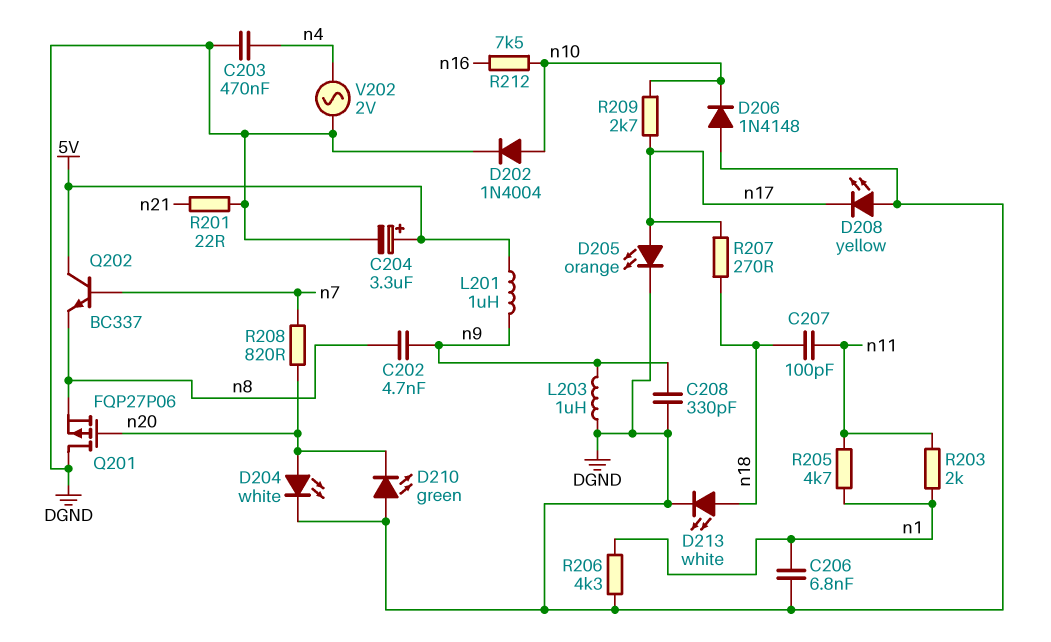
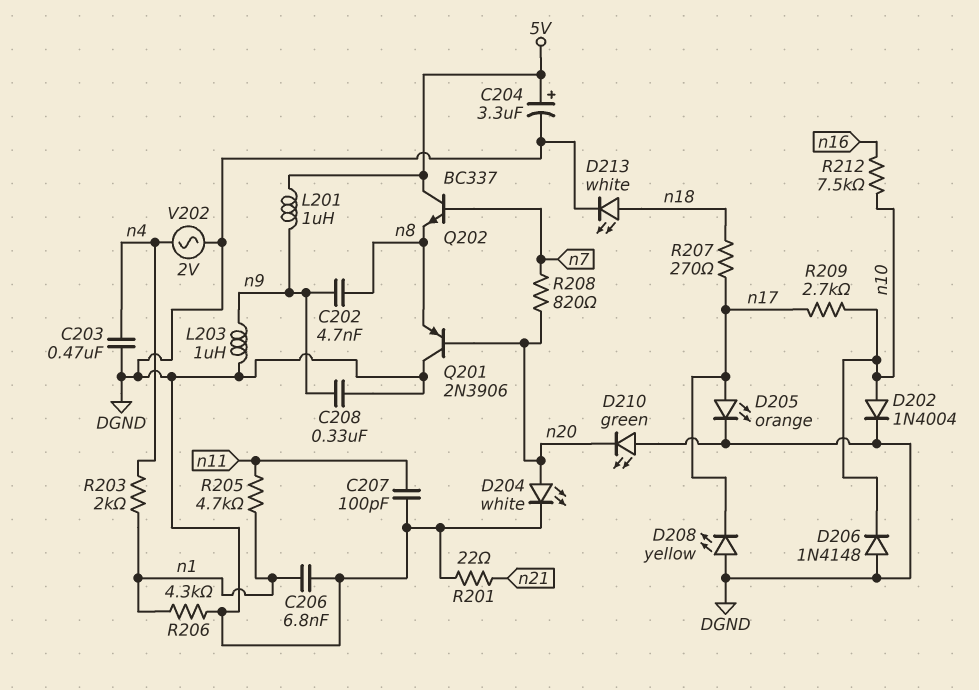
C207: 100pF (n11, n18) -> 100pF (DGND, n11)
C208: 330pF (DGND, n9) -> 330nF (DGND, n9)
Q201: PMOS FQP27P06 (G n20, D DGND, S n8) -> PNP 2N3906 (B n20, C DGND, E n8)
R203: 2k (n1, n11) -> 2k (n1, n4)

